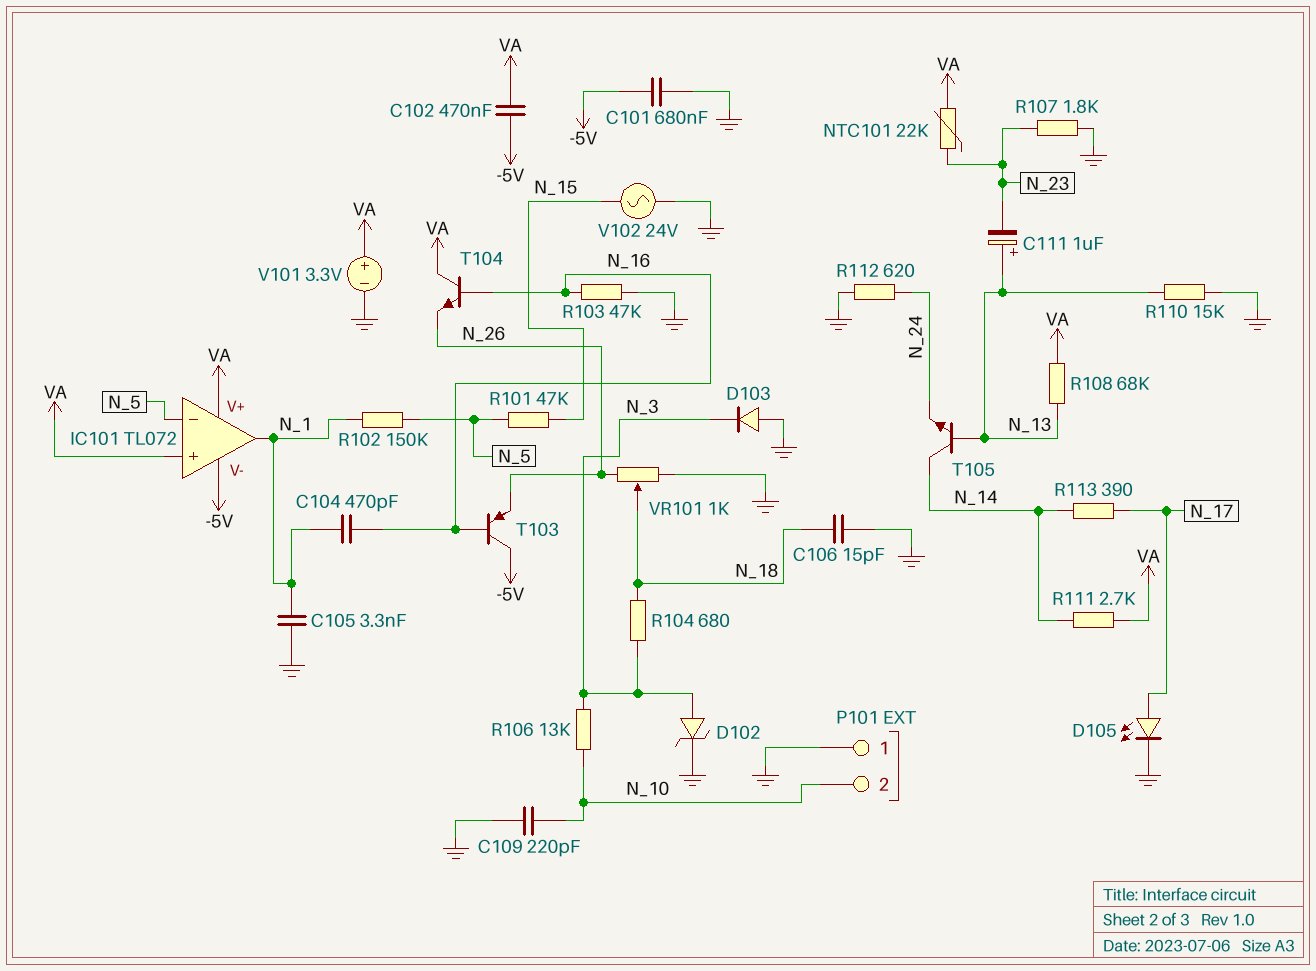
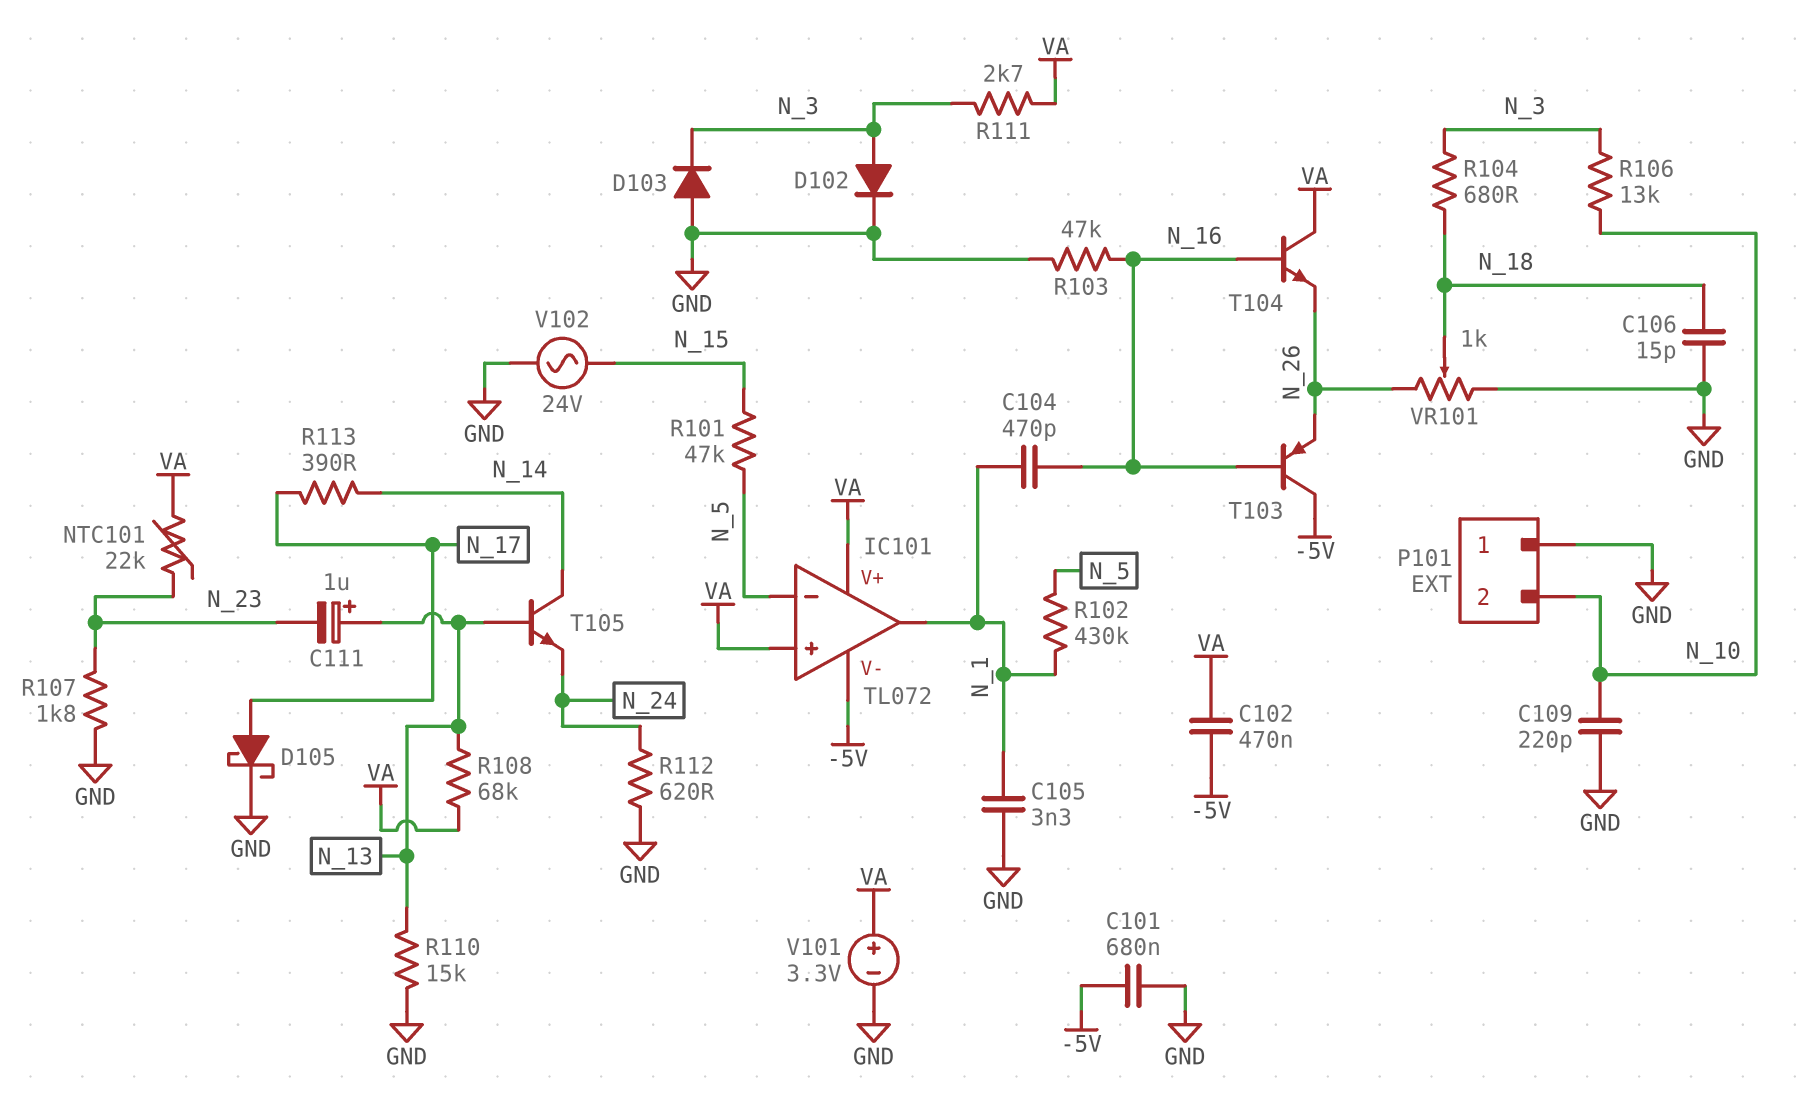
D102: zener (A N_3, K GND) -> diode (A N_3, K GND)
D105: LED (A N_17, K GND) -> schottky (A N_17, K GND)
R102: 150k (N_1, N_5) -> 430k (N_1, N_5)
R111: 2.7k (N_14, VA) -> 2.7k (N_3, VA)

